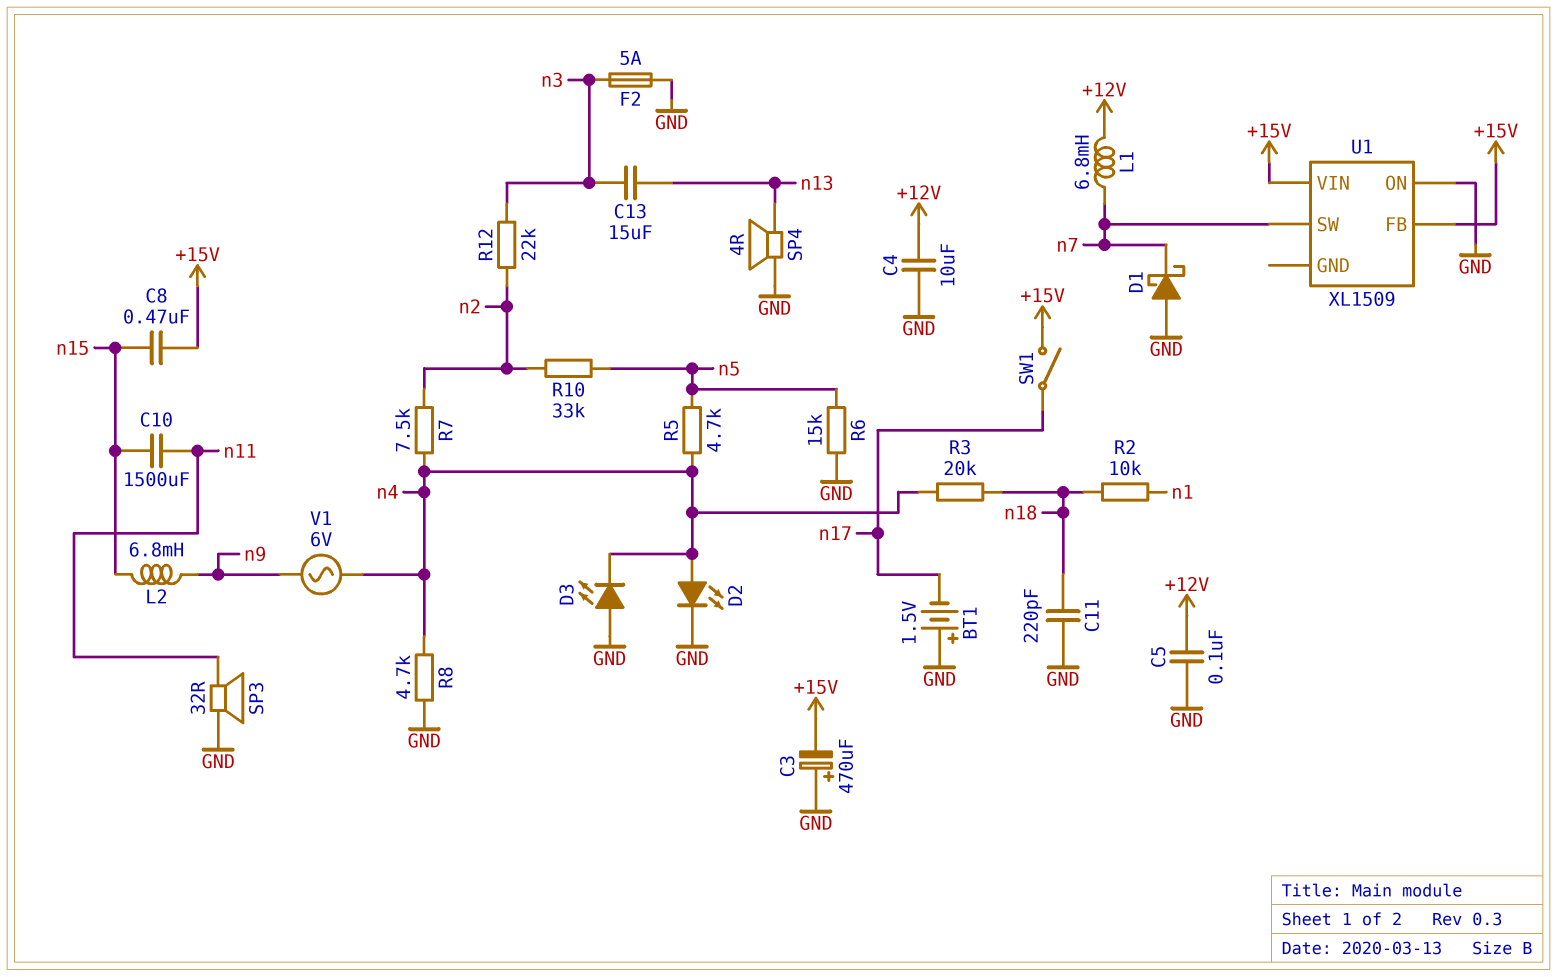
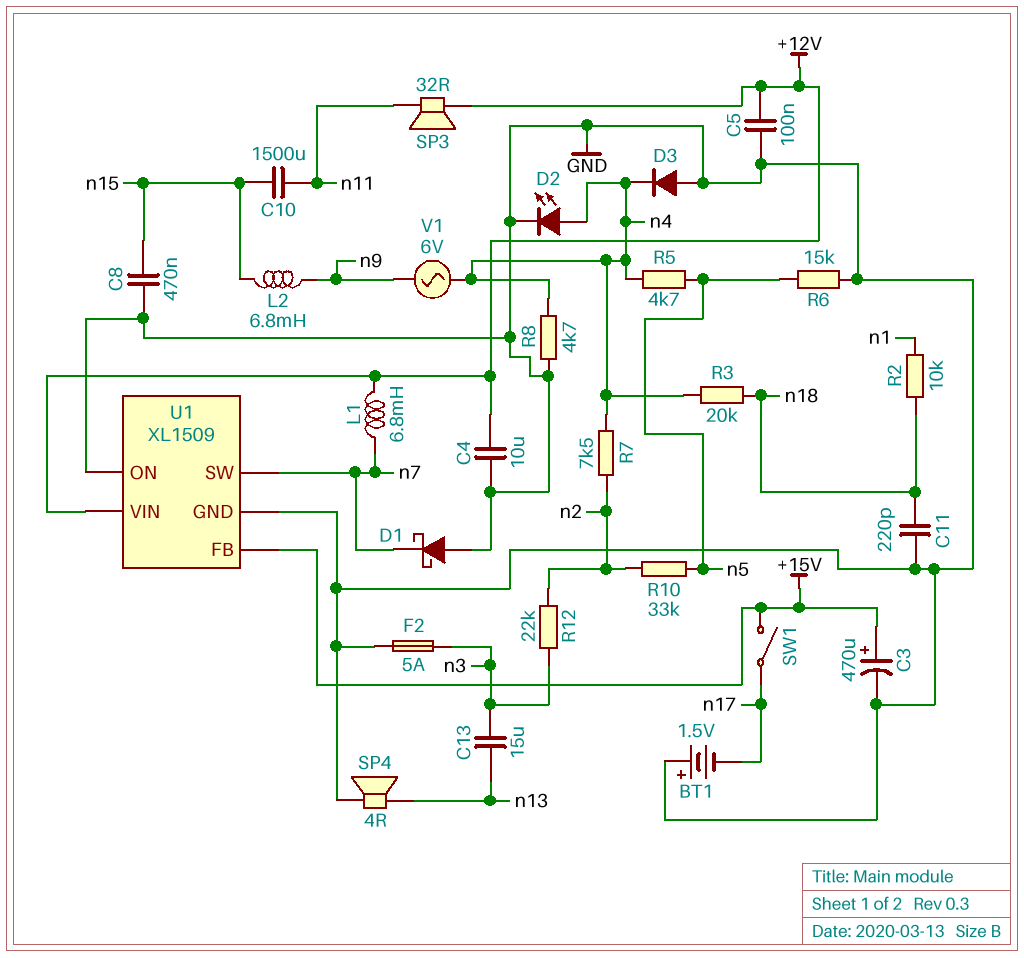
C3: 470uF (plus GND, minus +15V) -> 470uF (plus +15V, minus GND)
C8: 470nF (+15V, n15) -> 470nF (GND, n15)
D3: LED (A GND, K n4) -> diode (A GND, K n4)
SP3: speaker 32R (GND, n11) -> speaker 32R (+12V, n11)
U1 pin GND: none -> GND
U1 pin VIN: +15V -> +12V

